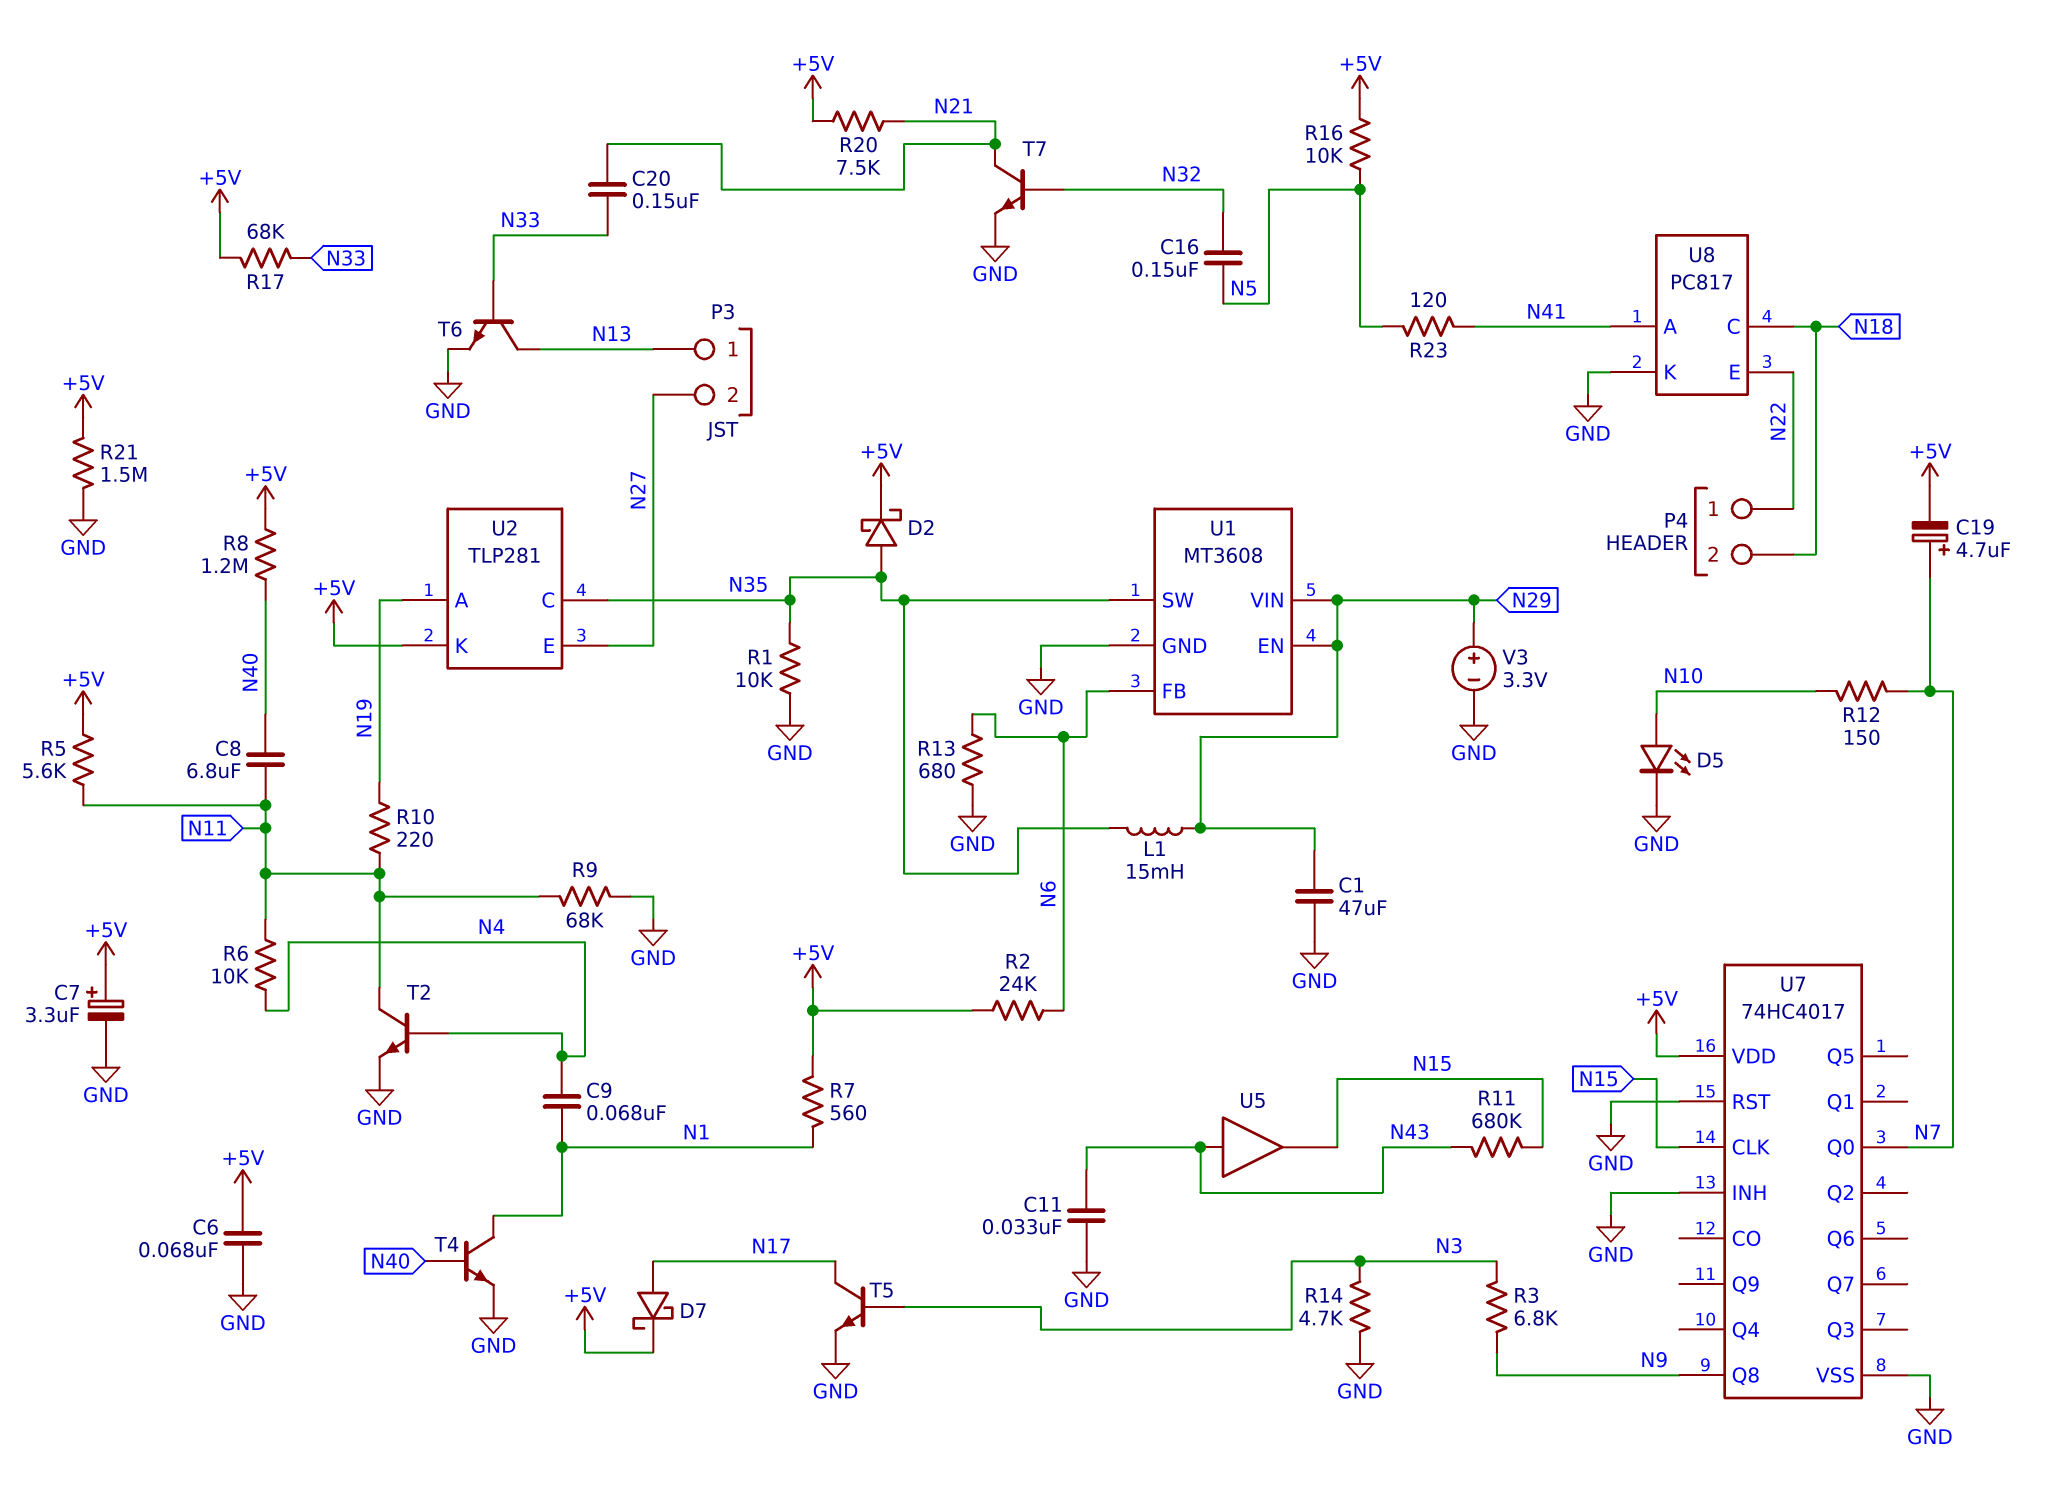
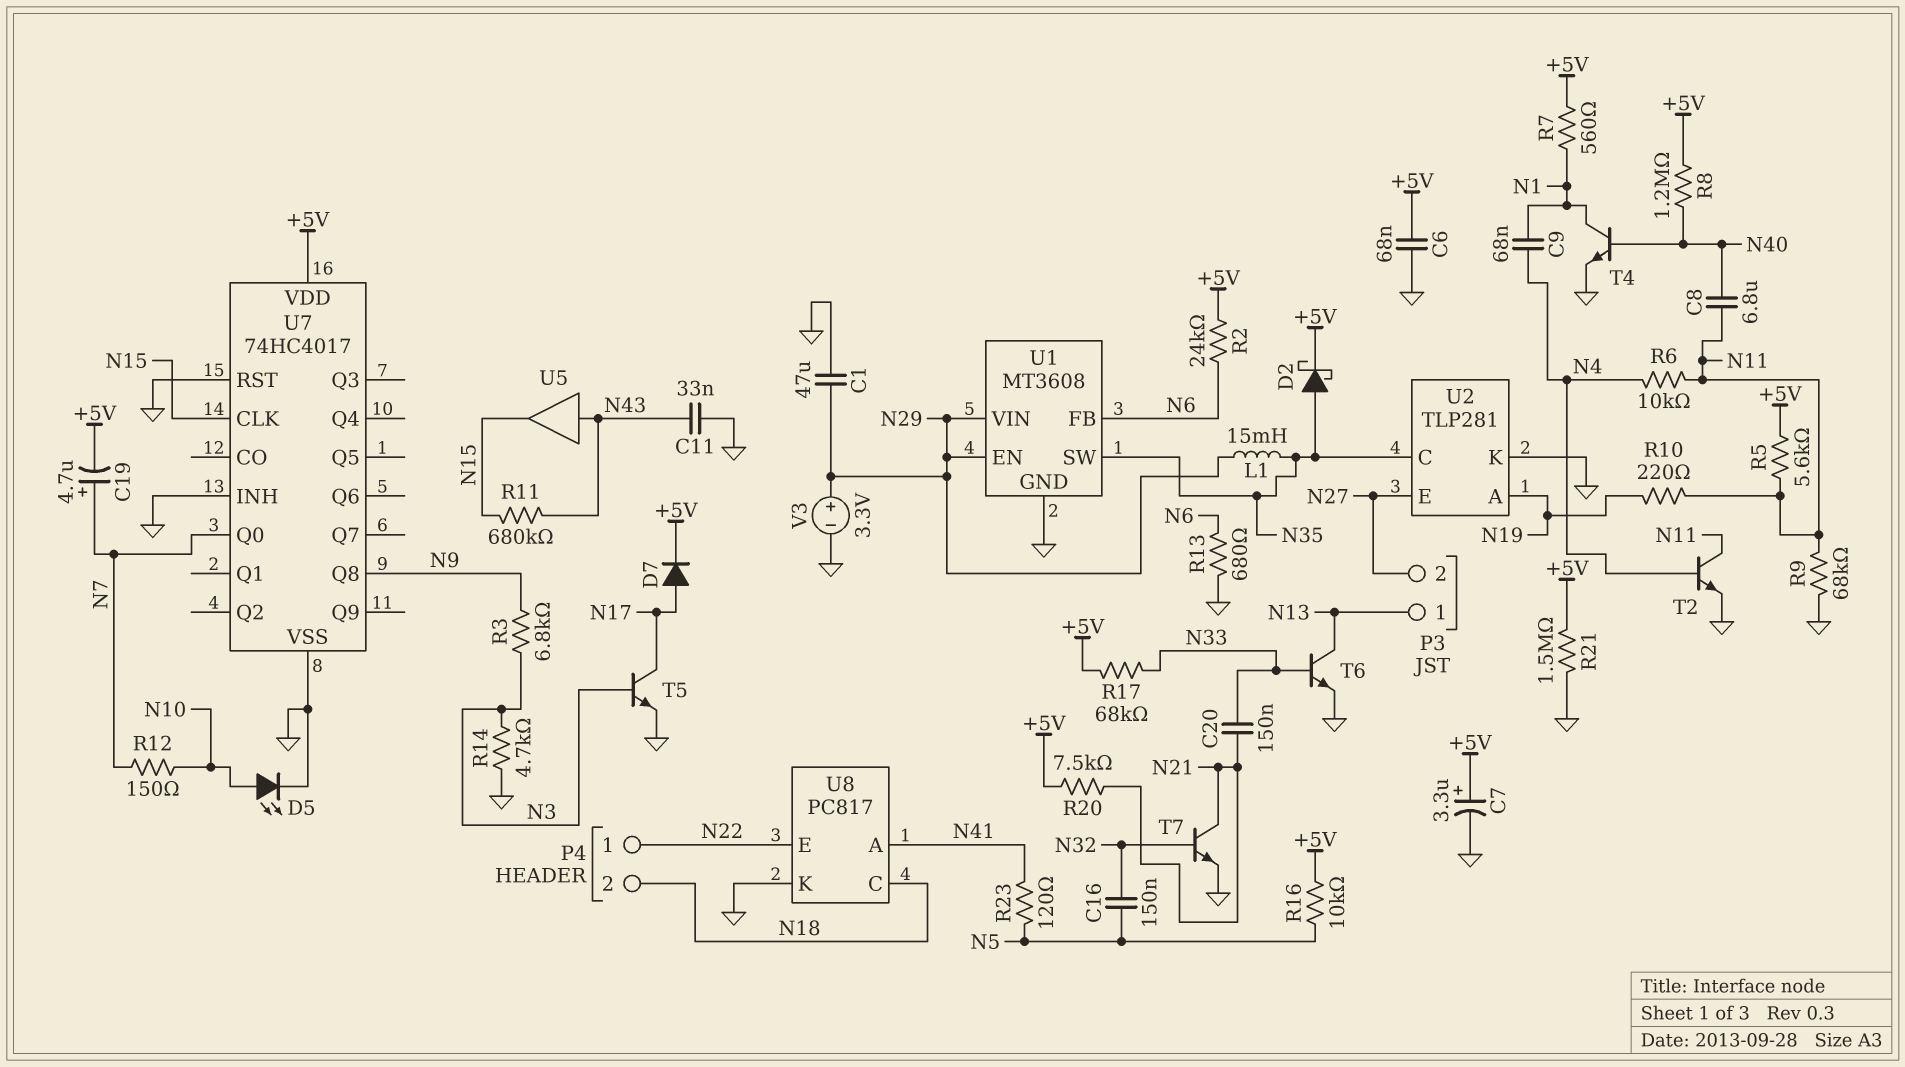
D7: schottky (A N17, K +5V) -> diode (A N17, K +5V)
R1: 10k (GND, N35) -> none
U2 pin K: +5V -> GND

